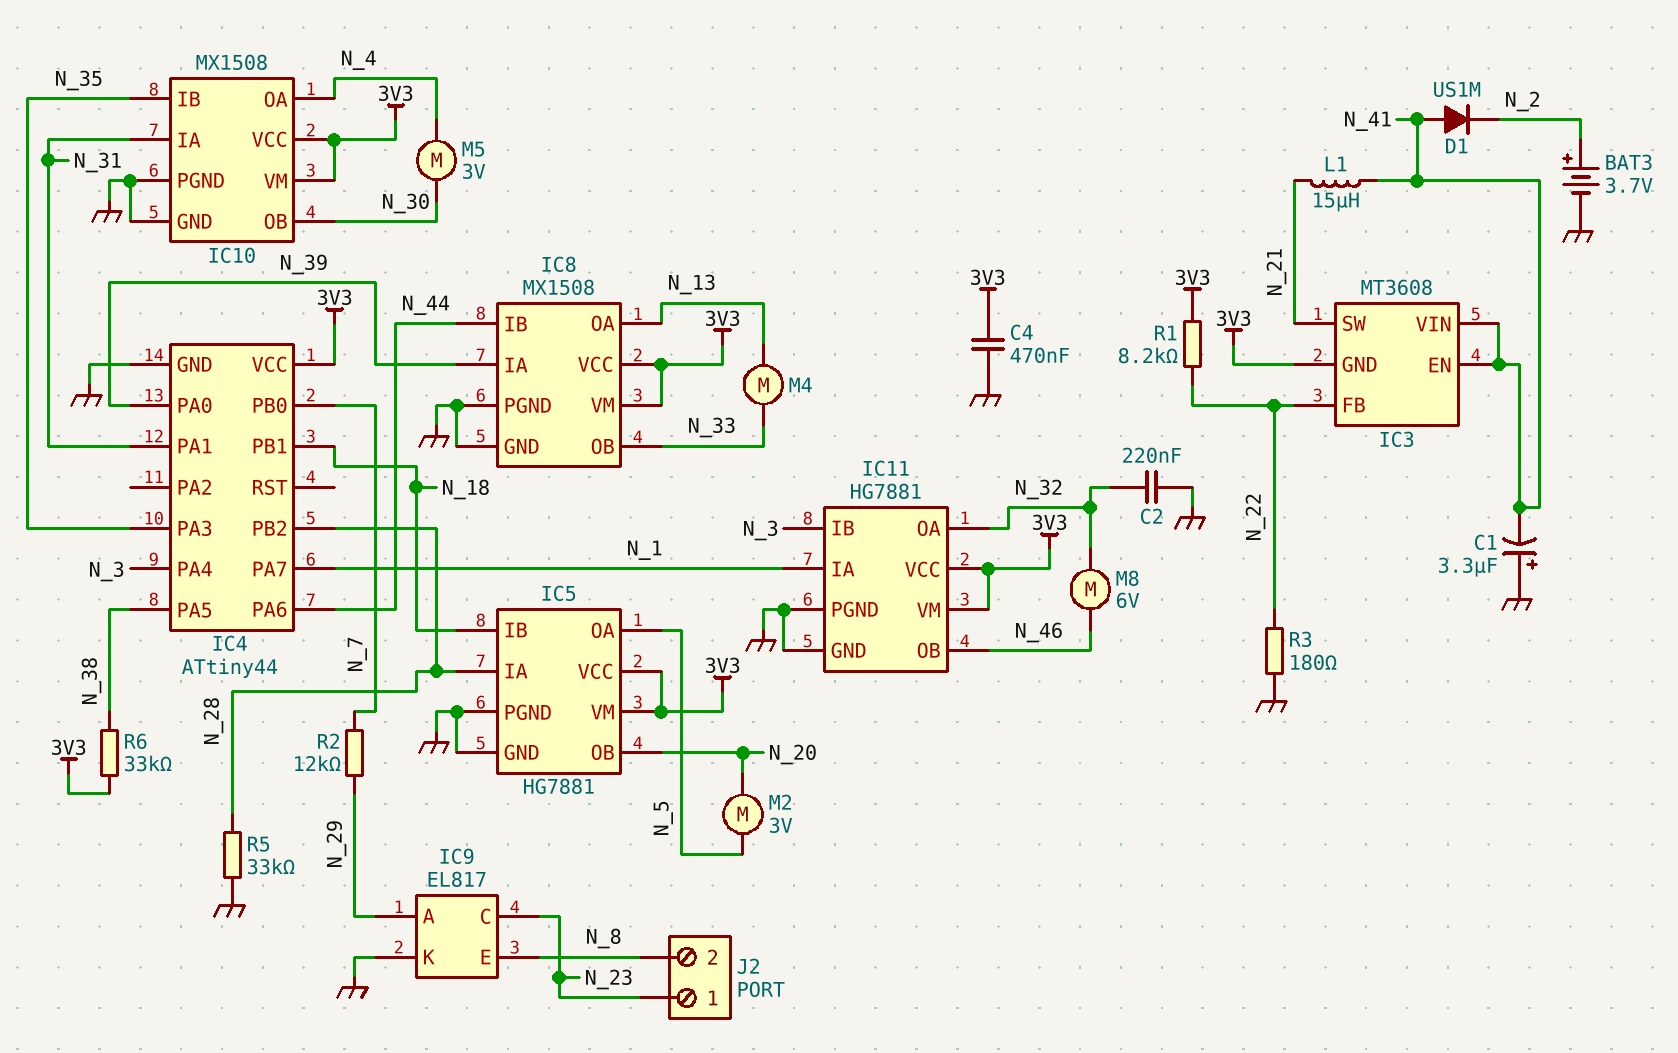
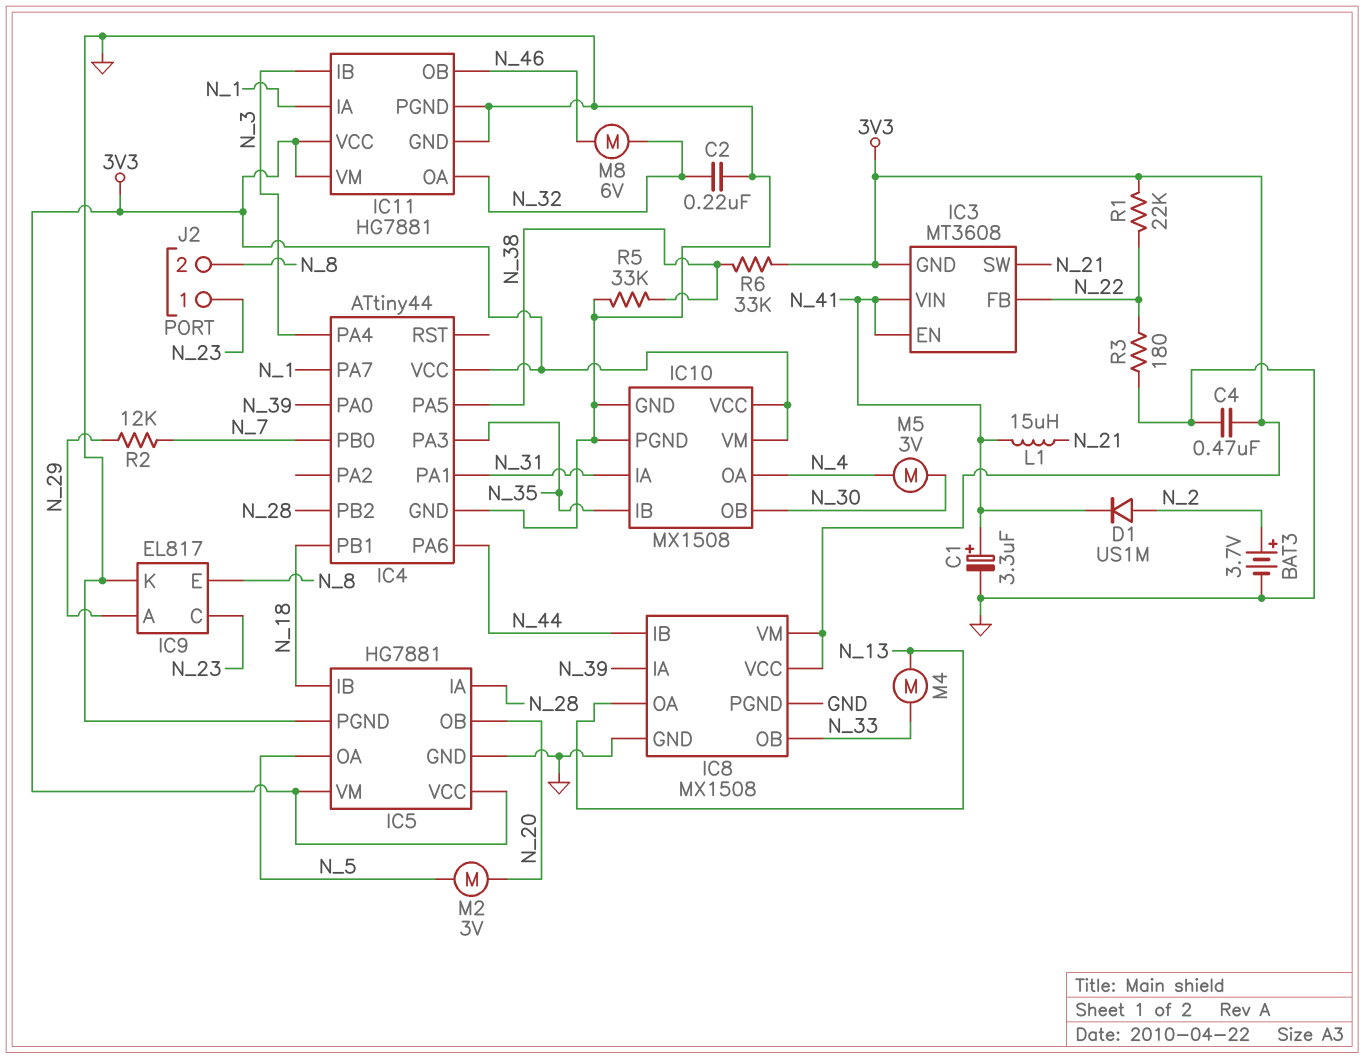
C1: 3.3uF (plus GND, minus N_41) -> 3.3uF (plus N_41, minus GND)
D1: diode US1M (A N_41, K N_2) -> diode US1M (A N_2, K N_41)
R1: 8.2k (3V3, N_22) -> 22k (3V3, N_22)
R5: 33k (GND, N_28) -> 33k (GND, N_38)

